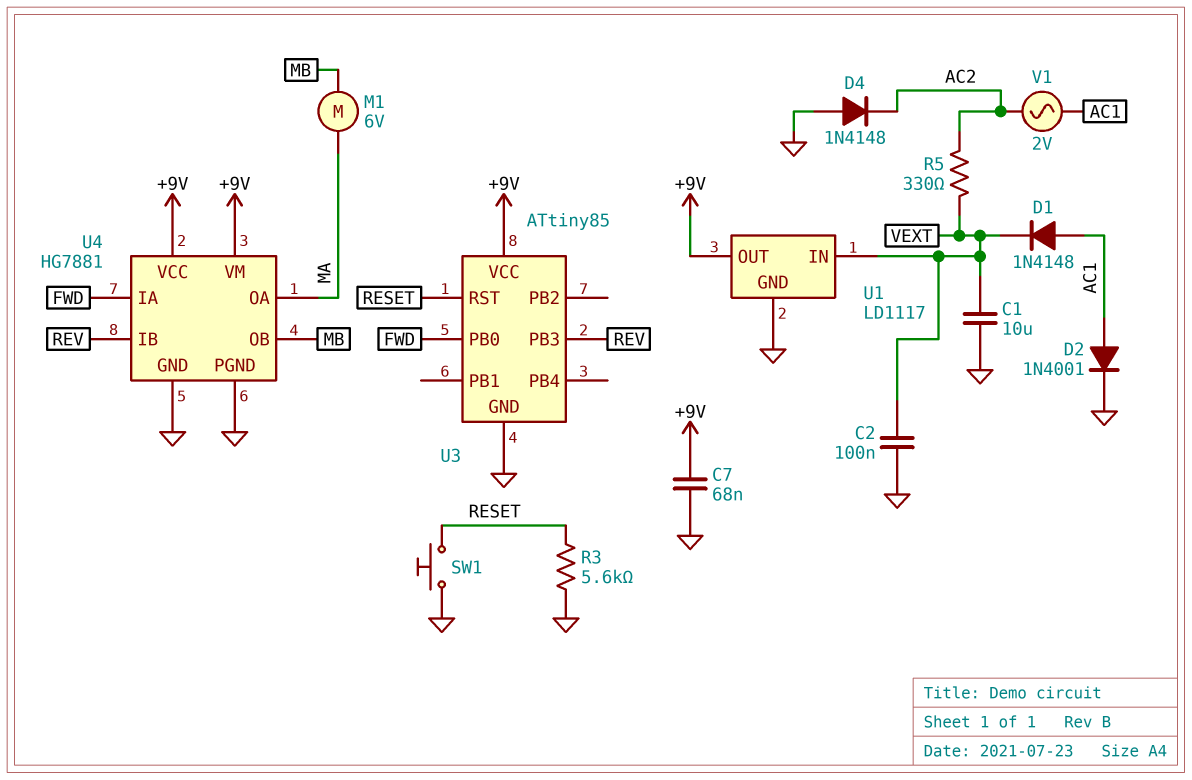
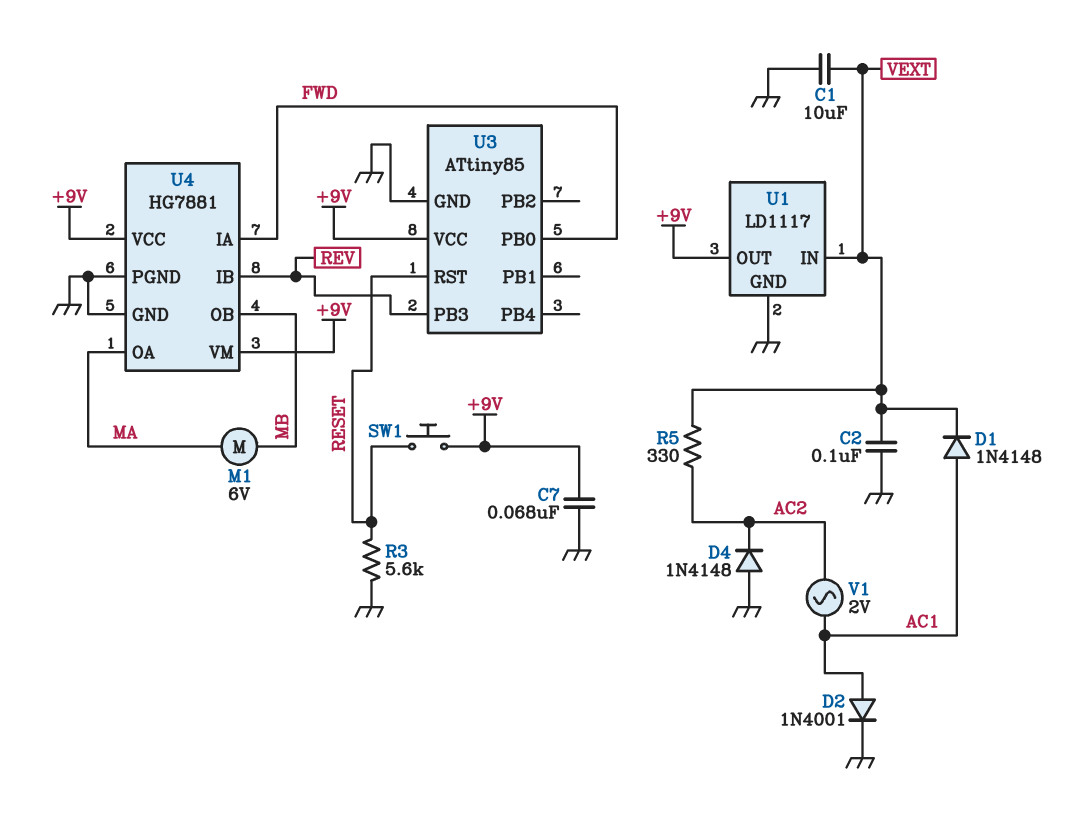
SW1: button (GND, RESET) -> button (+9V, RESET)

